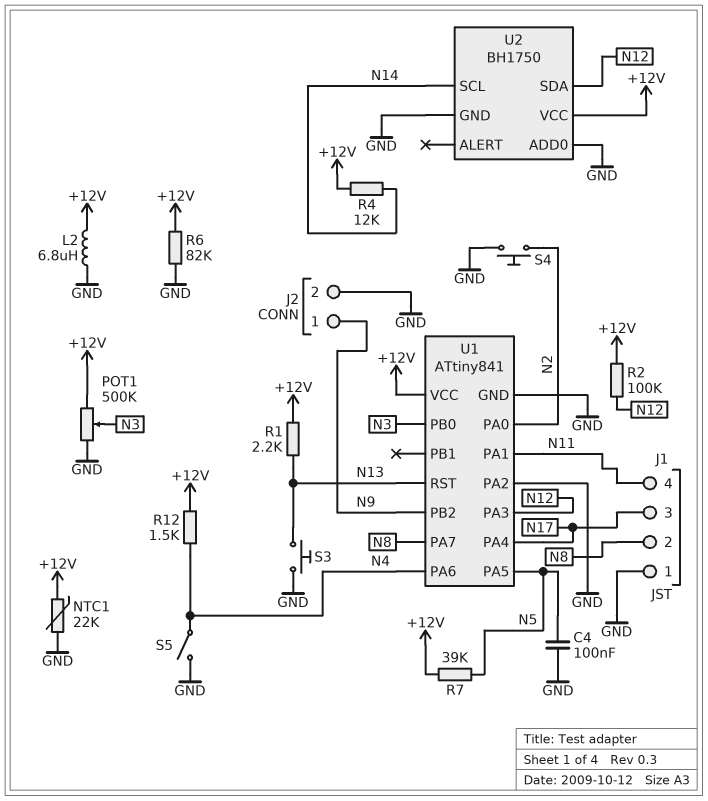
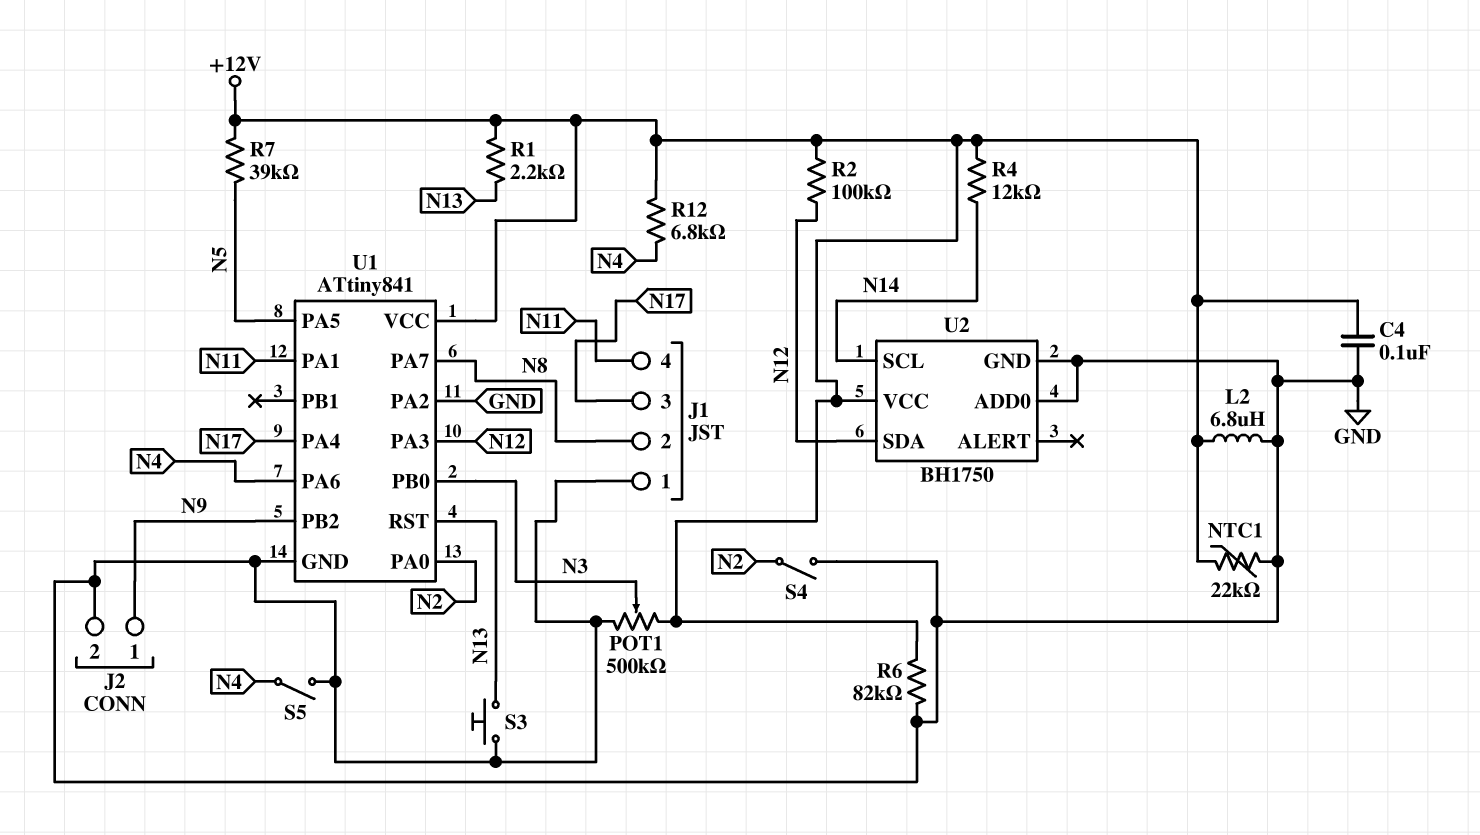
C4: 100nF (GND, N5) -> 100nF (+12V, GND)
R12: 1.5k (+12V, N4) -> 6.8k (+12V, N4)
S4: button (GND, N2) -> switch (GND, N2)

